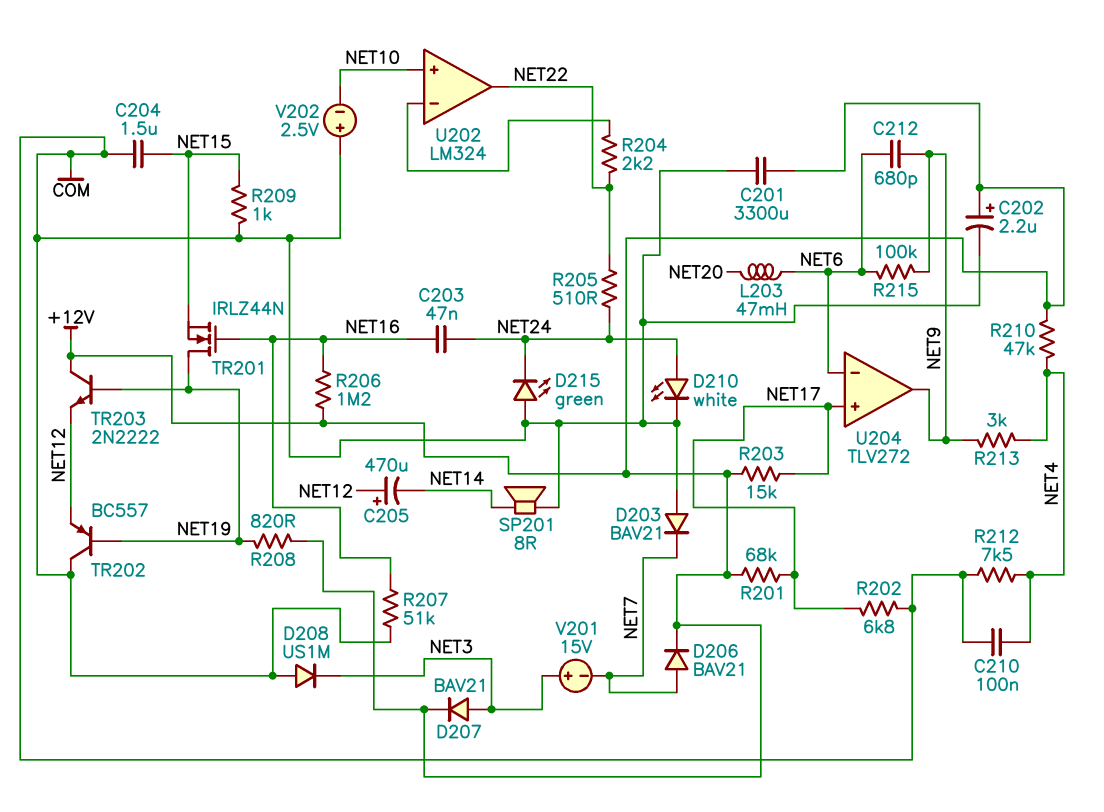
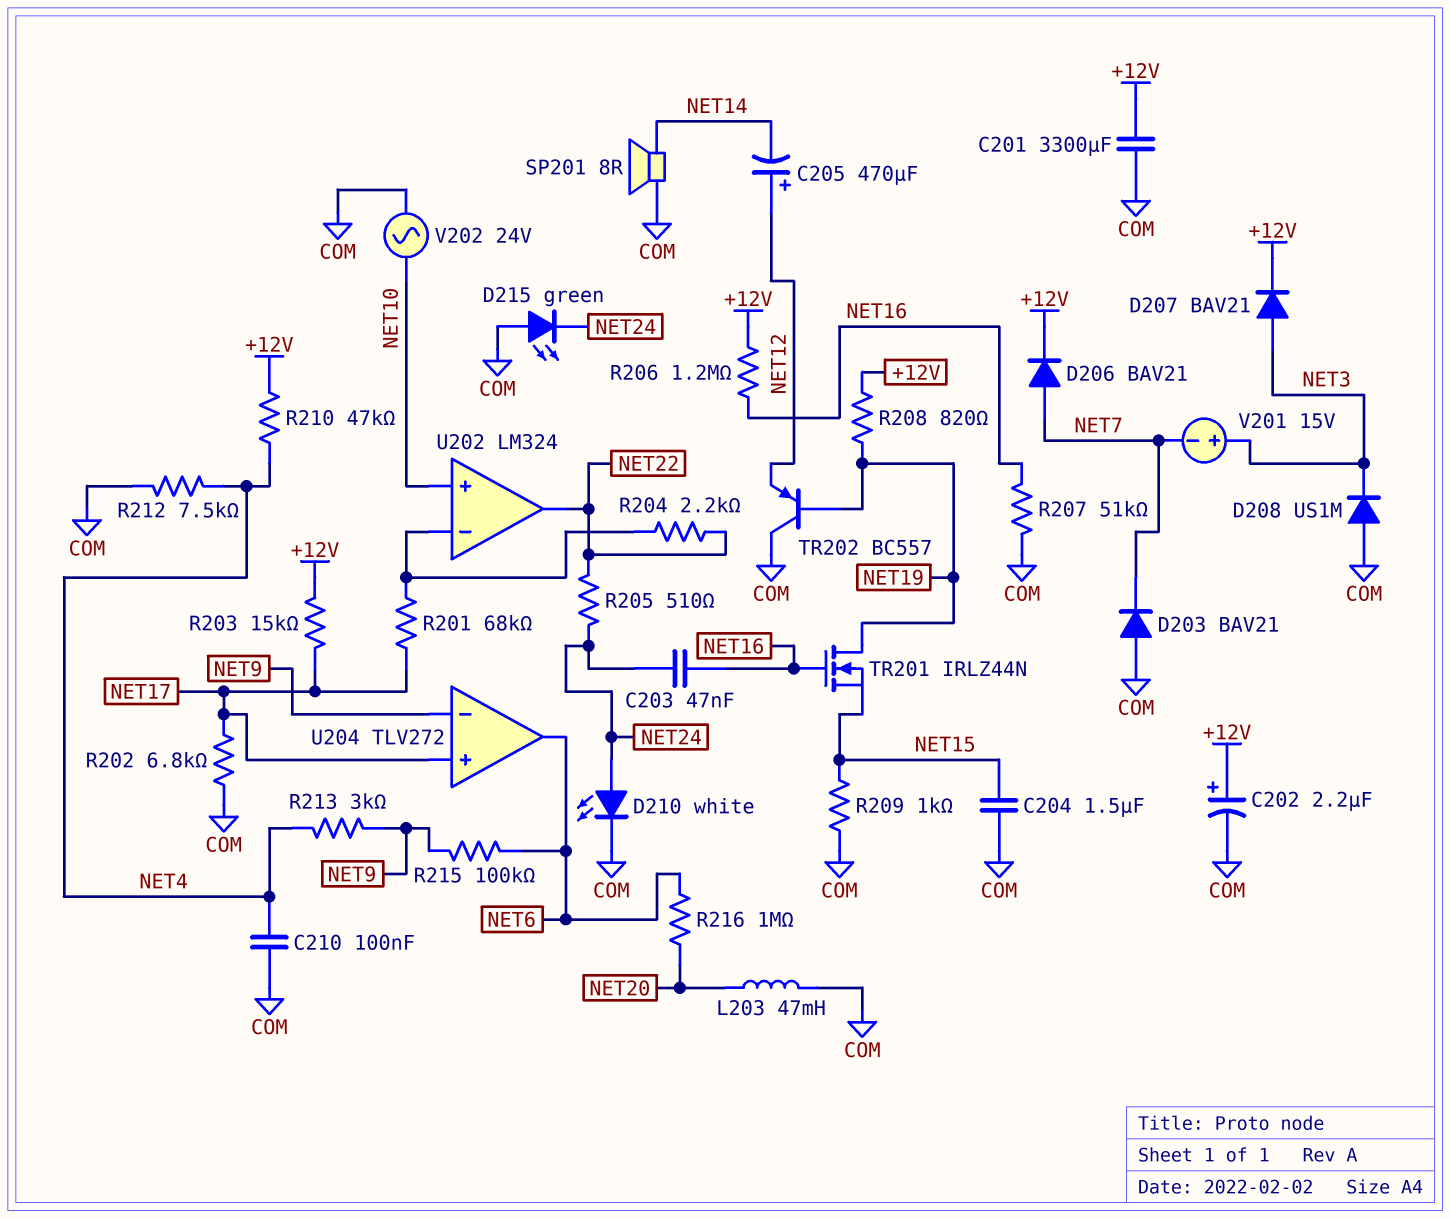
C212: 680pF (NET6, NET9) -> none
L203: 47mH (NET6, NET20) -> 47mH (COM, NET20)
R201: 68k (+12V, NET17) -> 68k (NET17, U202/in-)
R216: none -> 1M (NET6, NET20)
TR203: NPN 2N2222 (B NET19, C +12V, E NET12) -> none
U204 pin in-: NET6 -> NET9
U204 pin out: NET9 -> NET6
V202: 2.5V (plus COM, minus NET10) -> AC 24V (COM, NET10)

